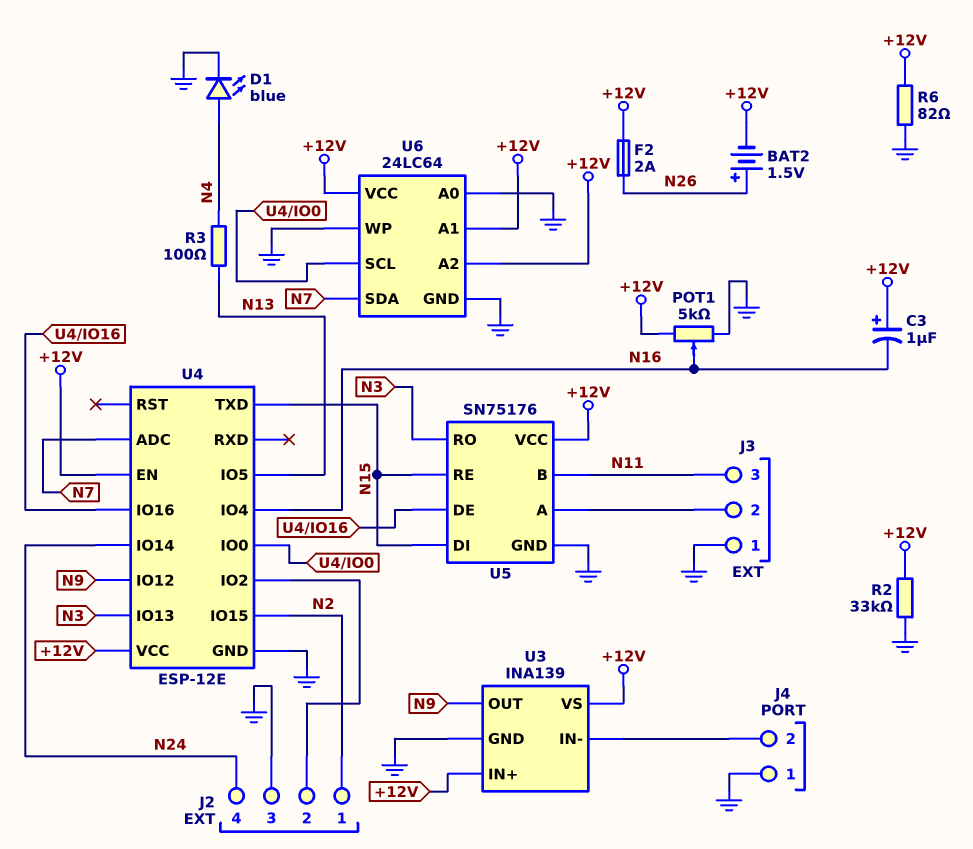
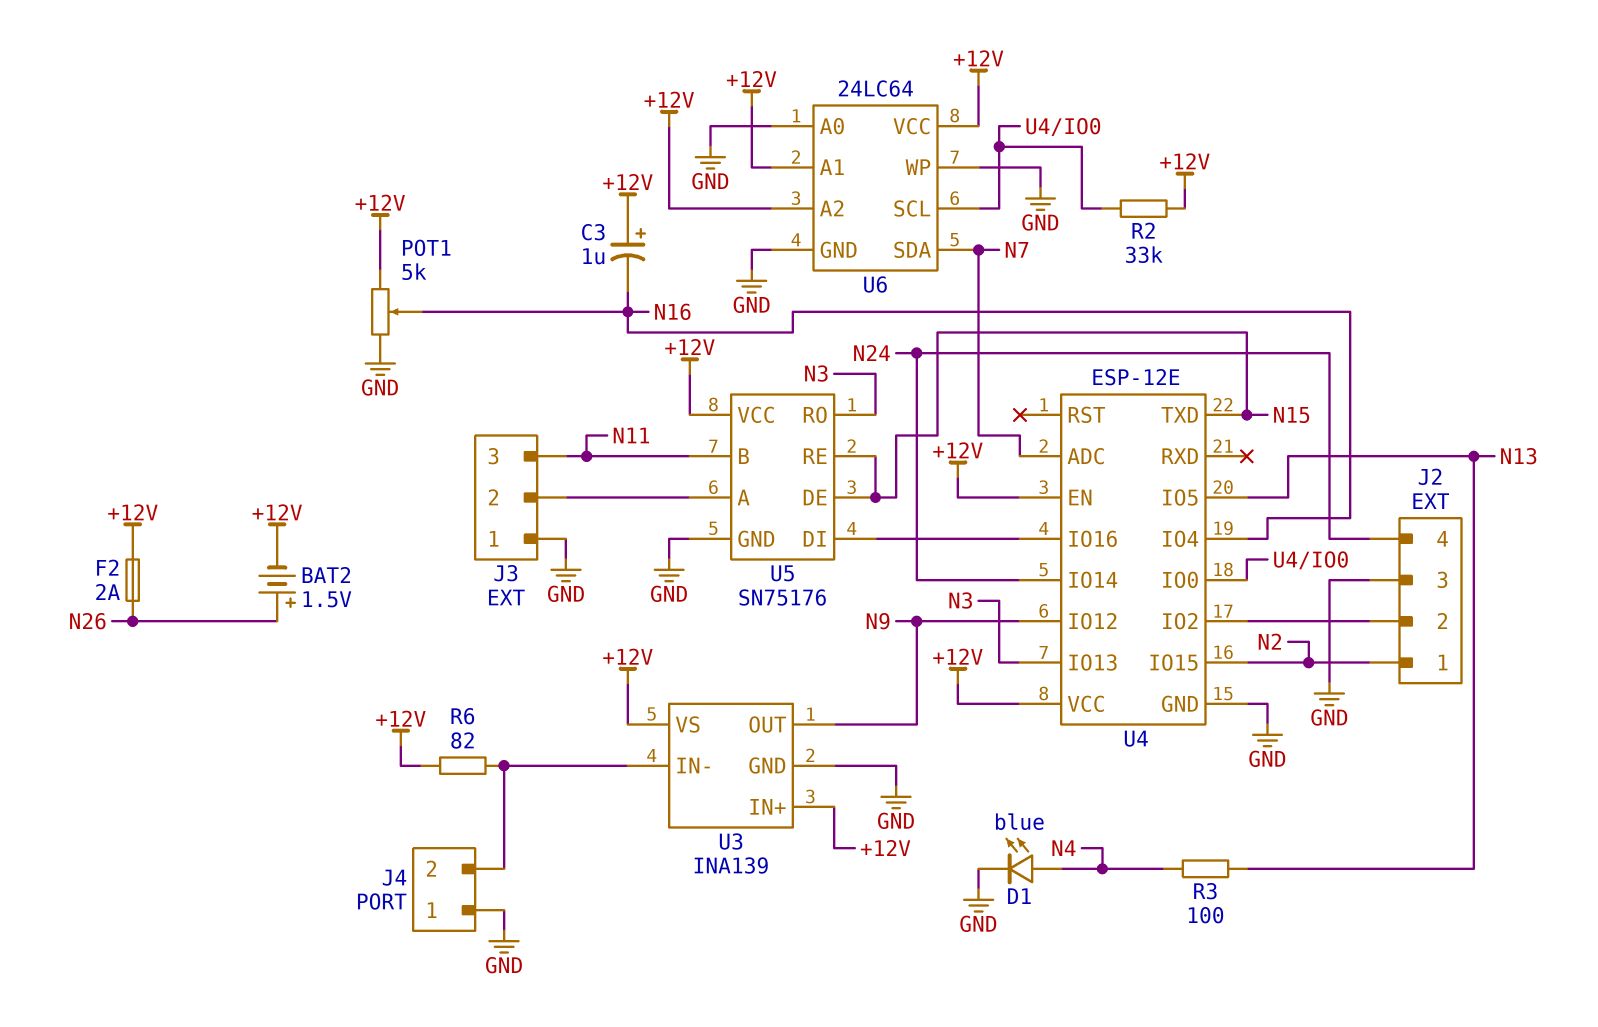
R2: 33k (+12V, GND) -> 33k (+12V, U4/IO0)
R6: 82 (+12V, GND) -> 82 (+12V, J4/2)
U5 pin DE: U4/IO16 -> N15
U5 pin DI: N15 -> U4/IO16

